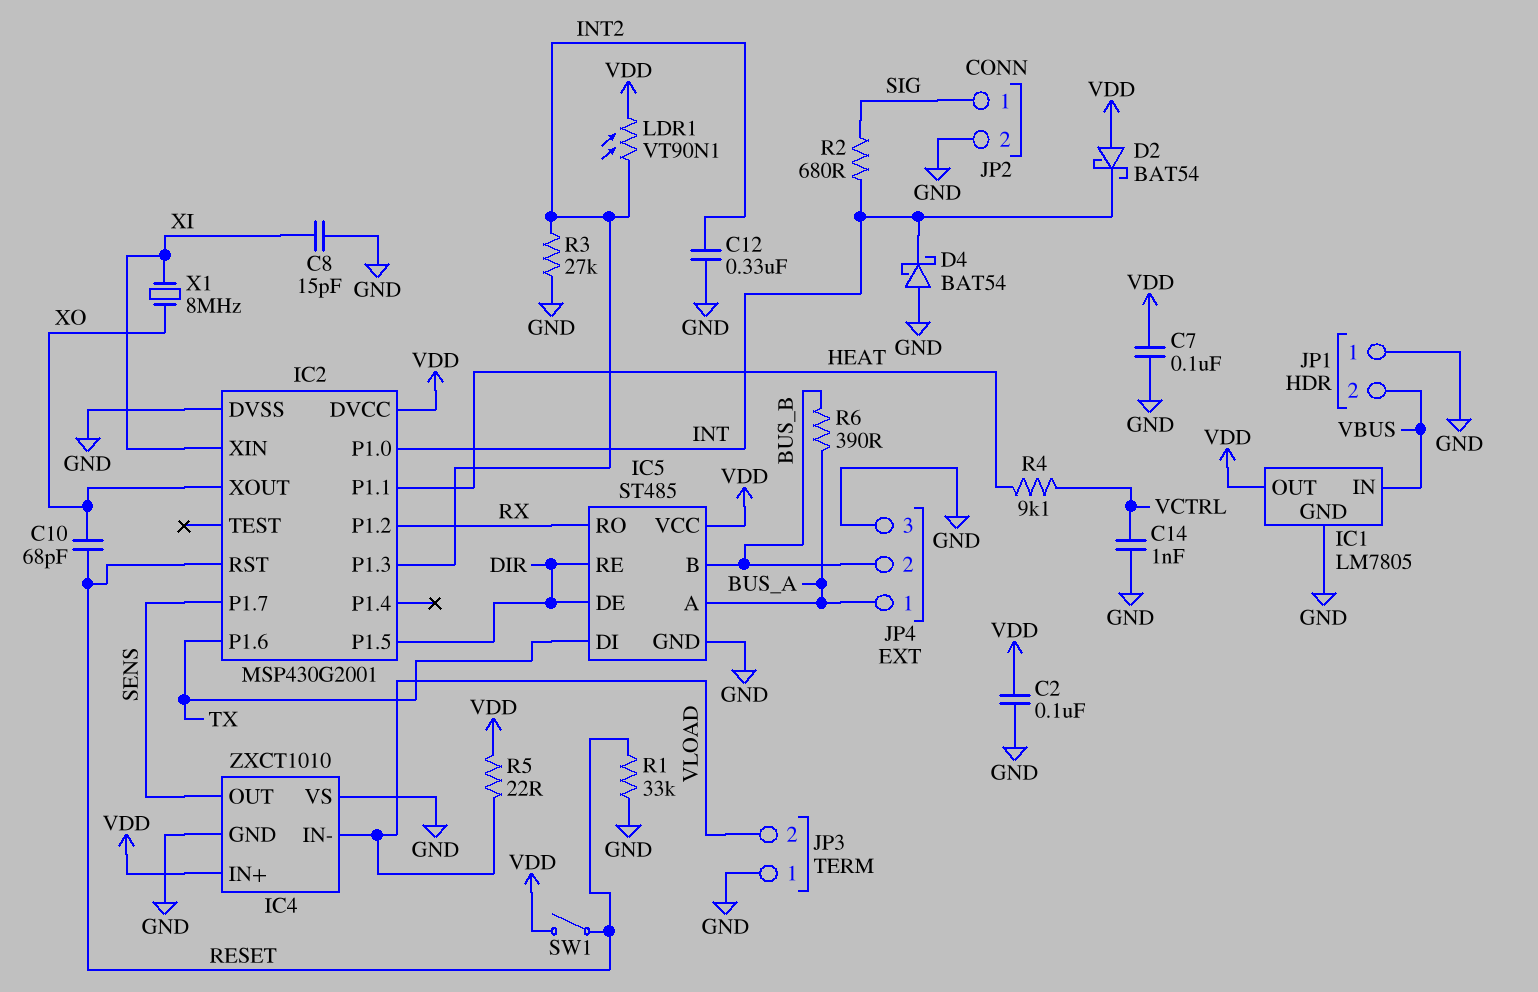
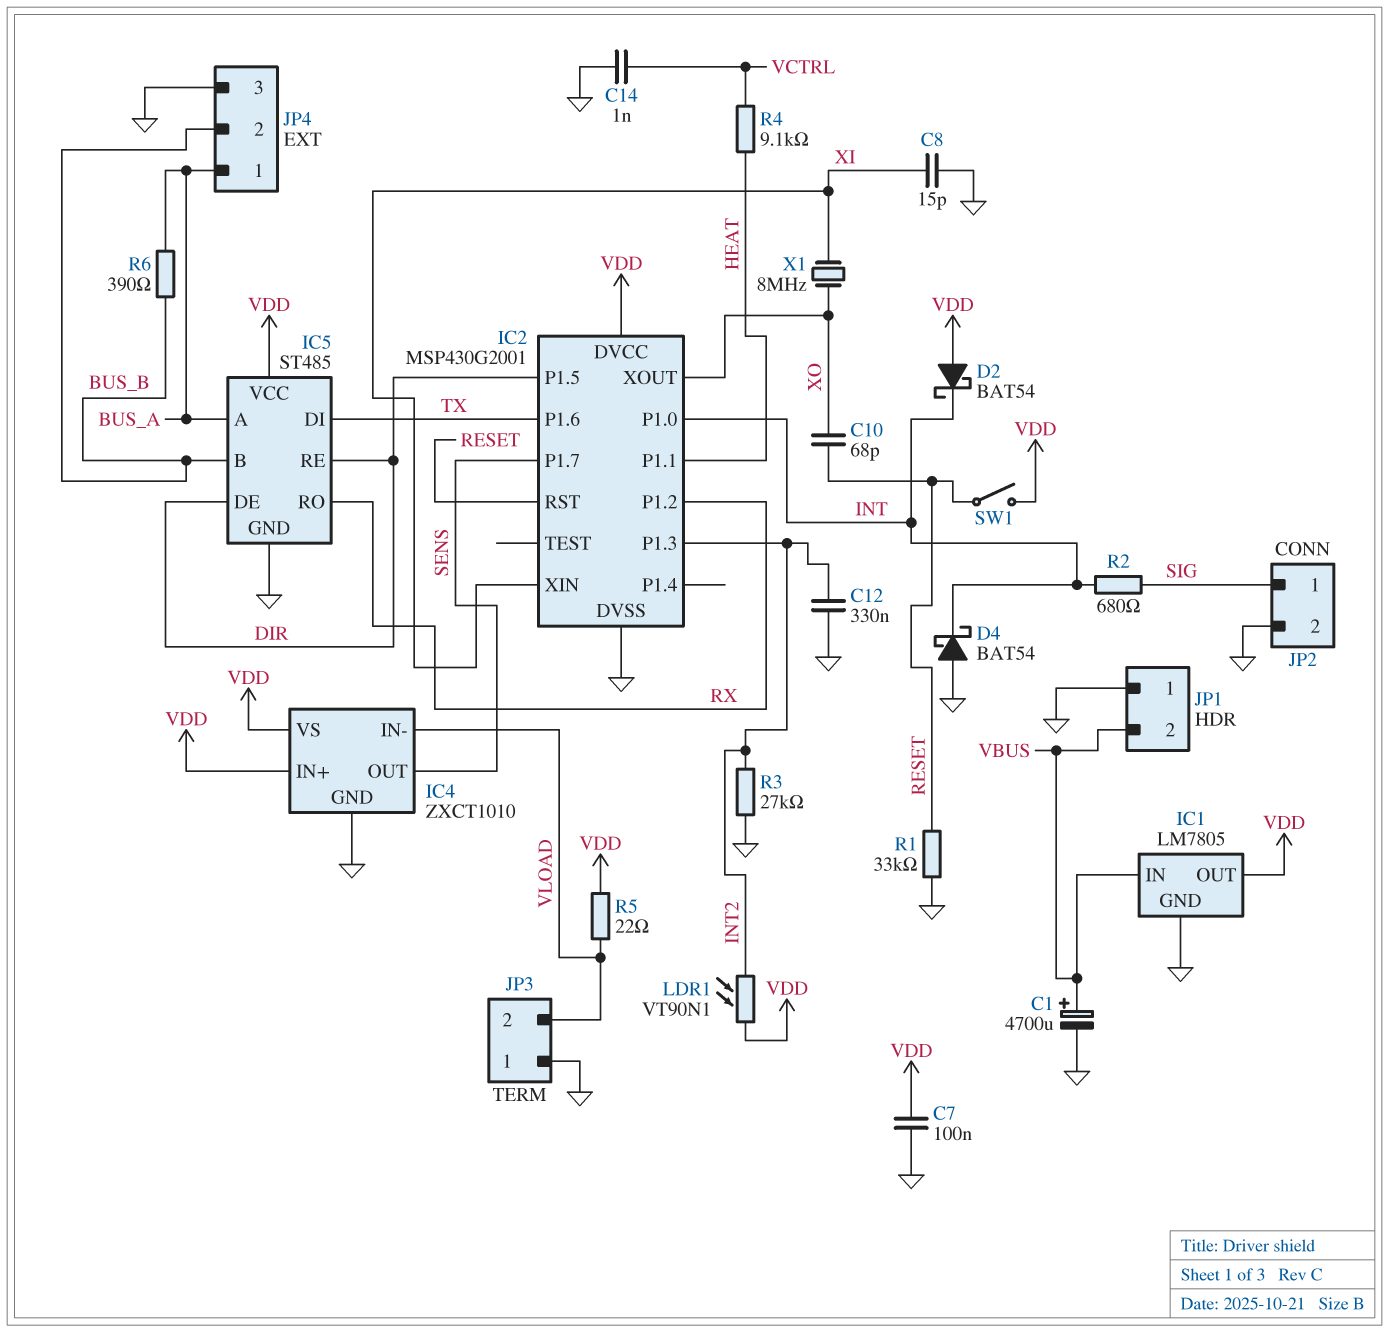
C1: none -> 4700uF (plus VBUS, minus GND)
C2: 100nF (GND, VDD) -> none
IC4 pin VS: GND -> VDD

